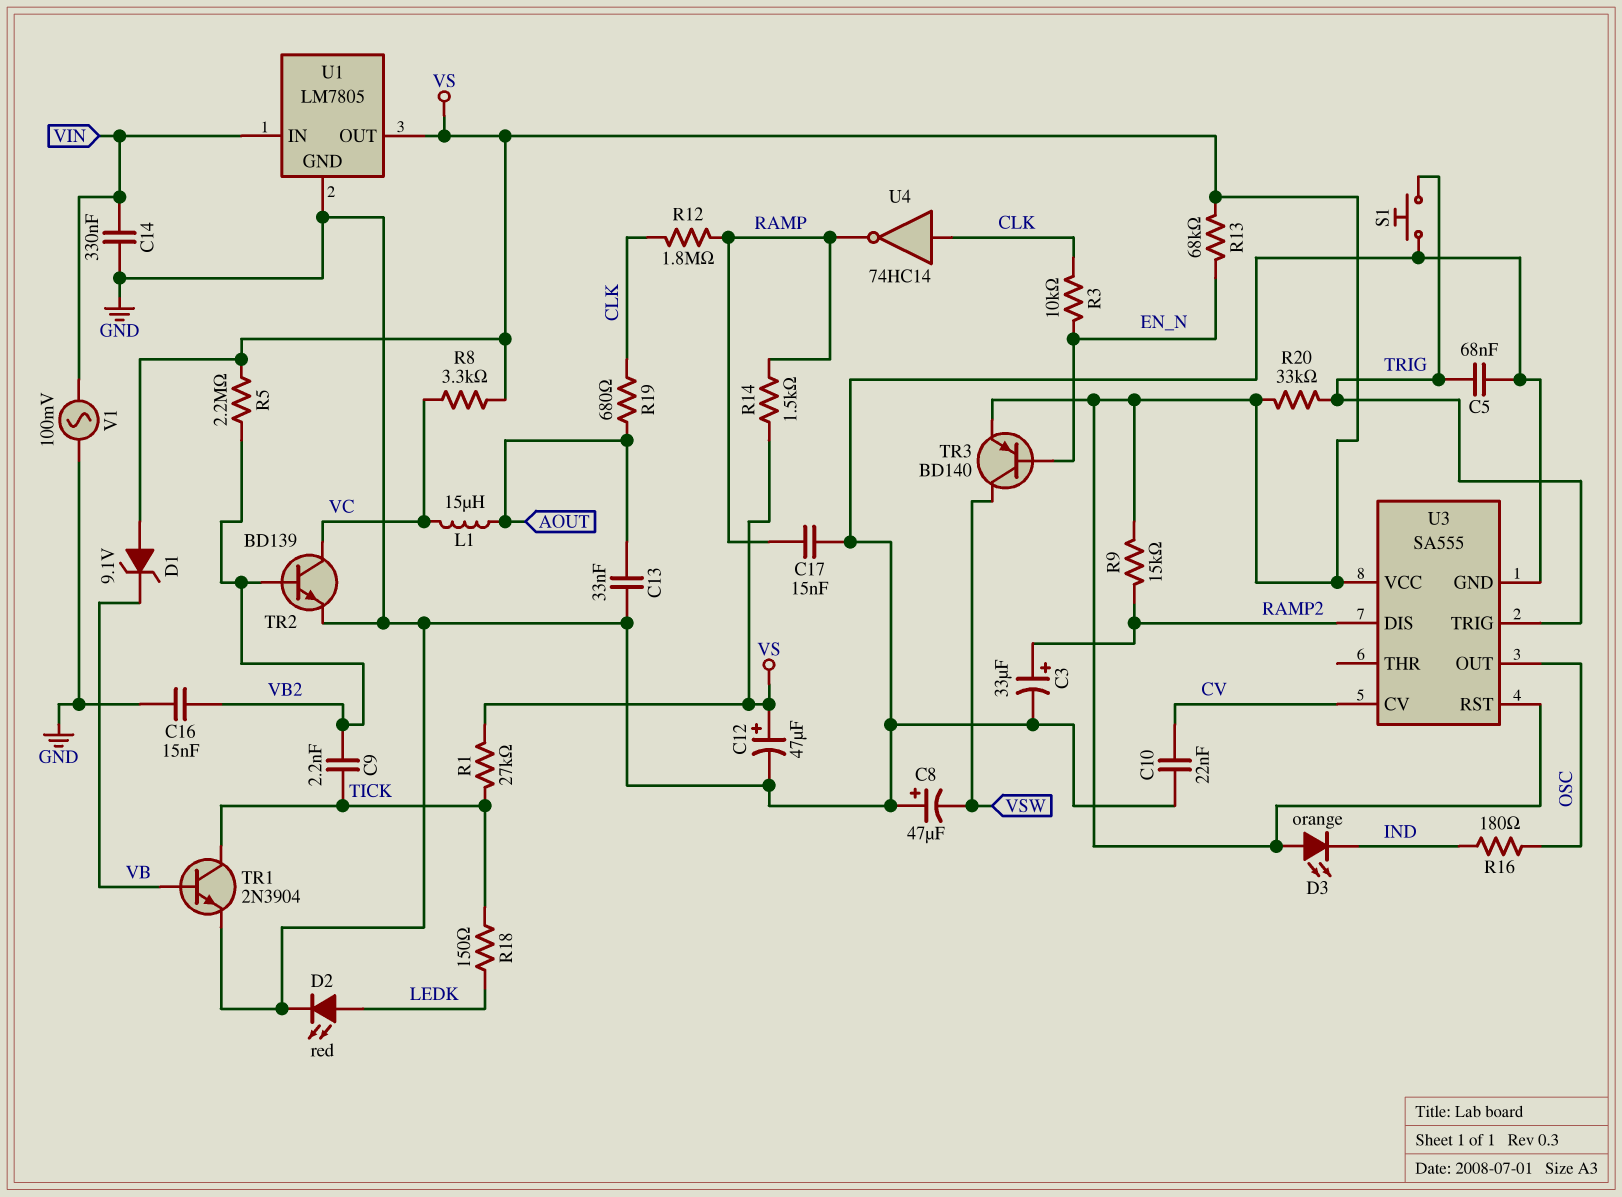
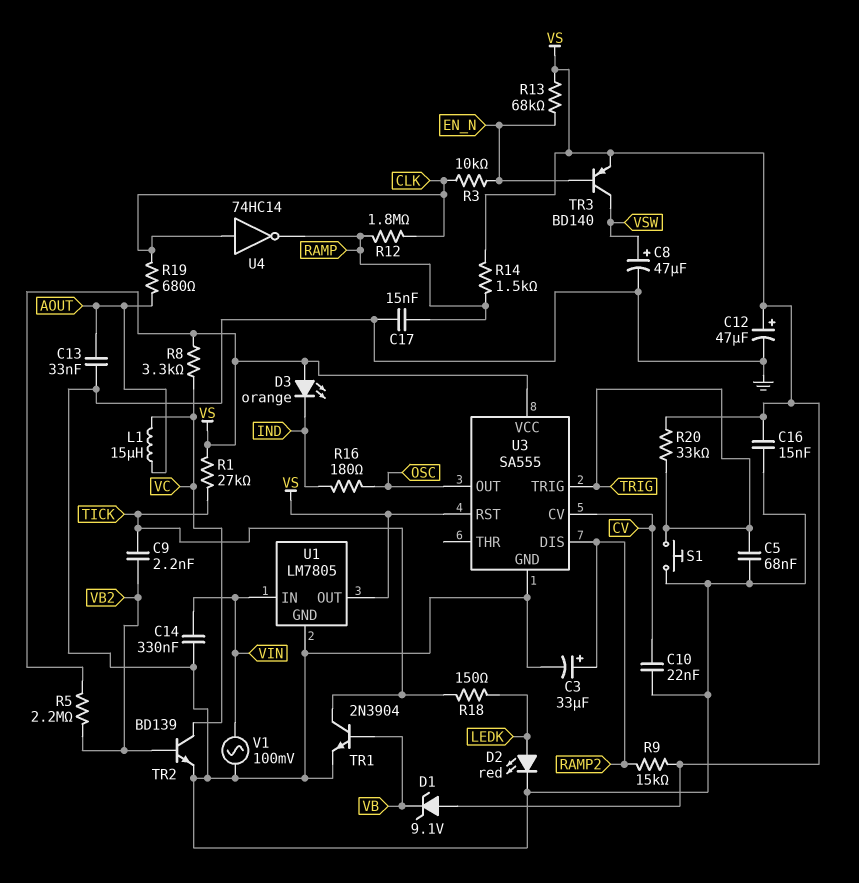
C8: 47uF (plus GND, minus VSW) -> 47uF (plus VSW, minus GND)
C16: 15nF (GND, VB2) -> 15nF (GND, VS)

